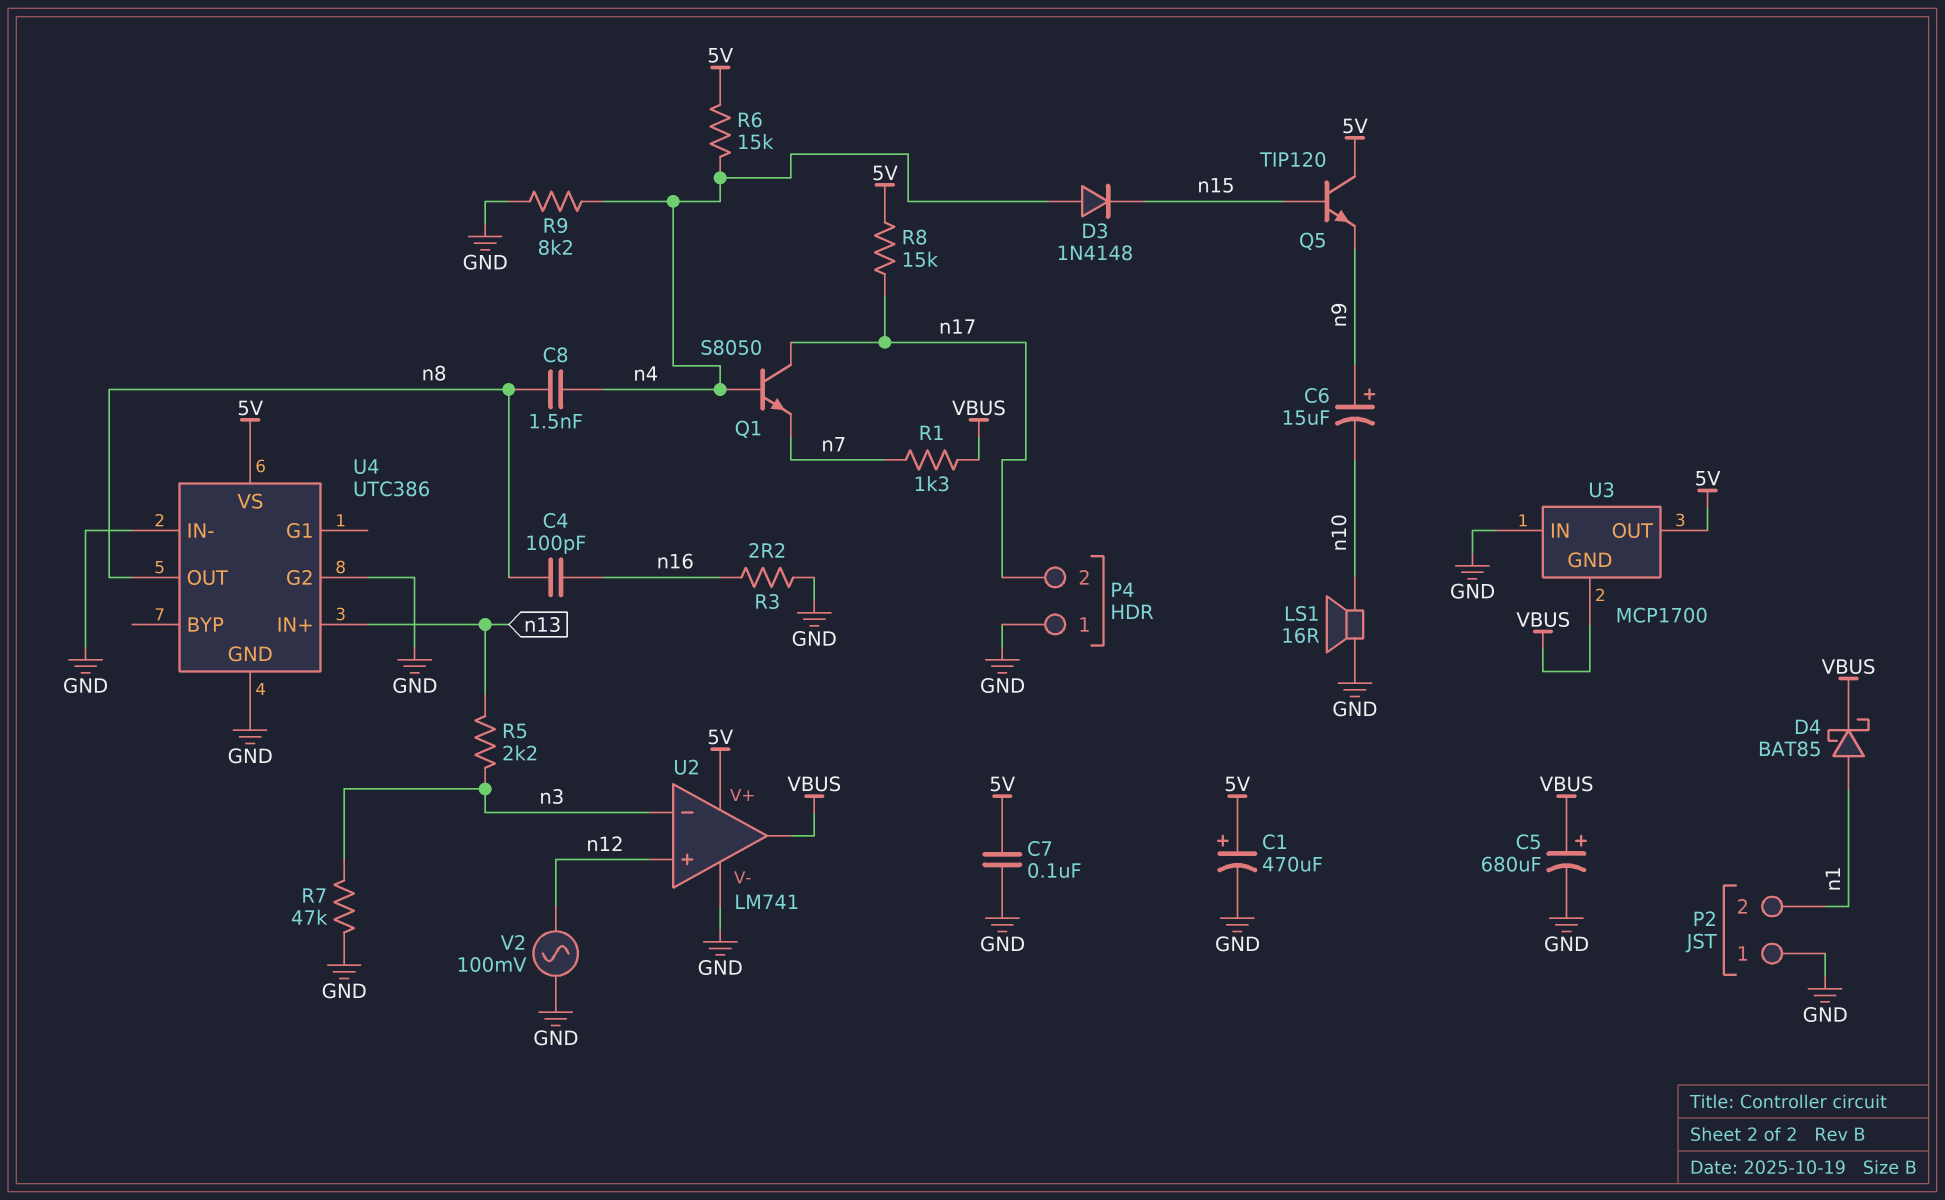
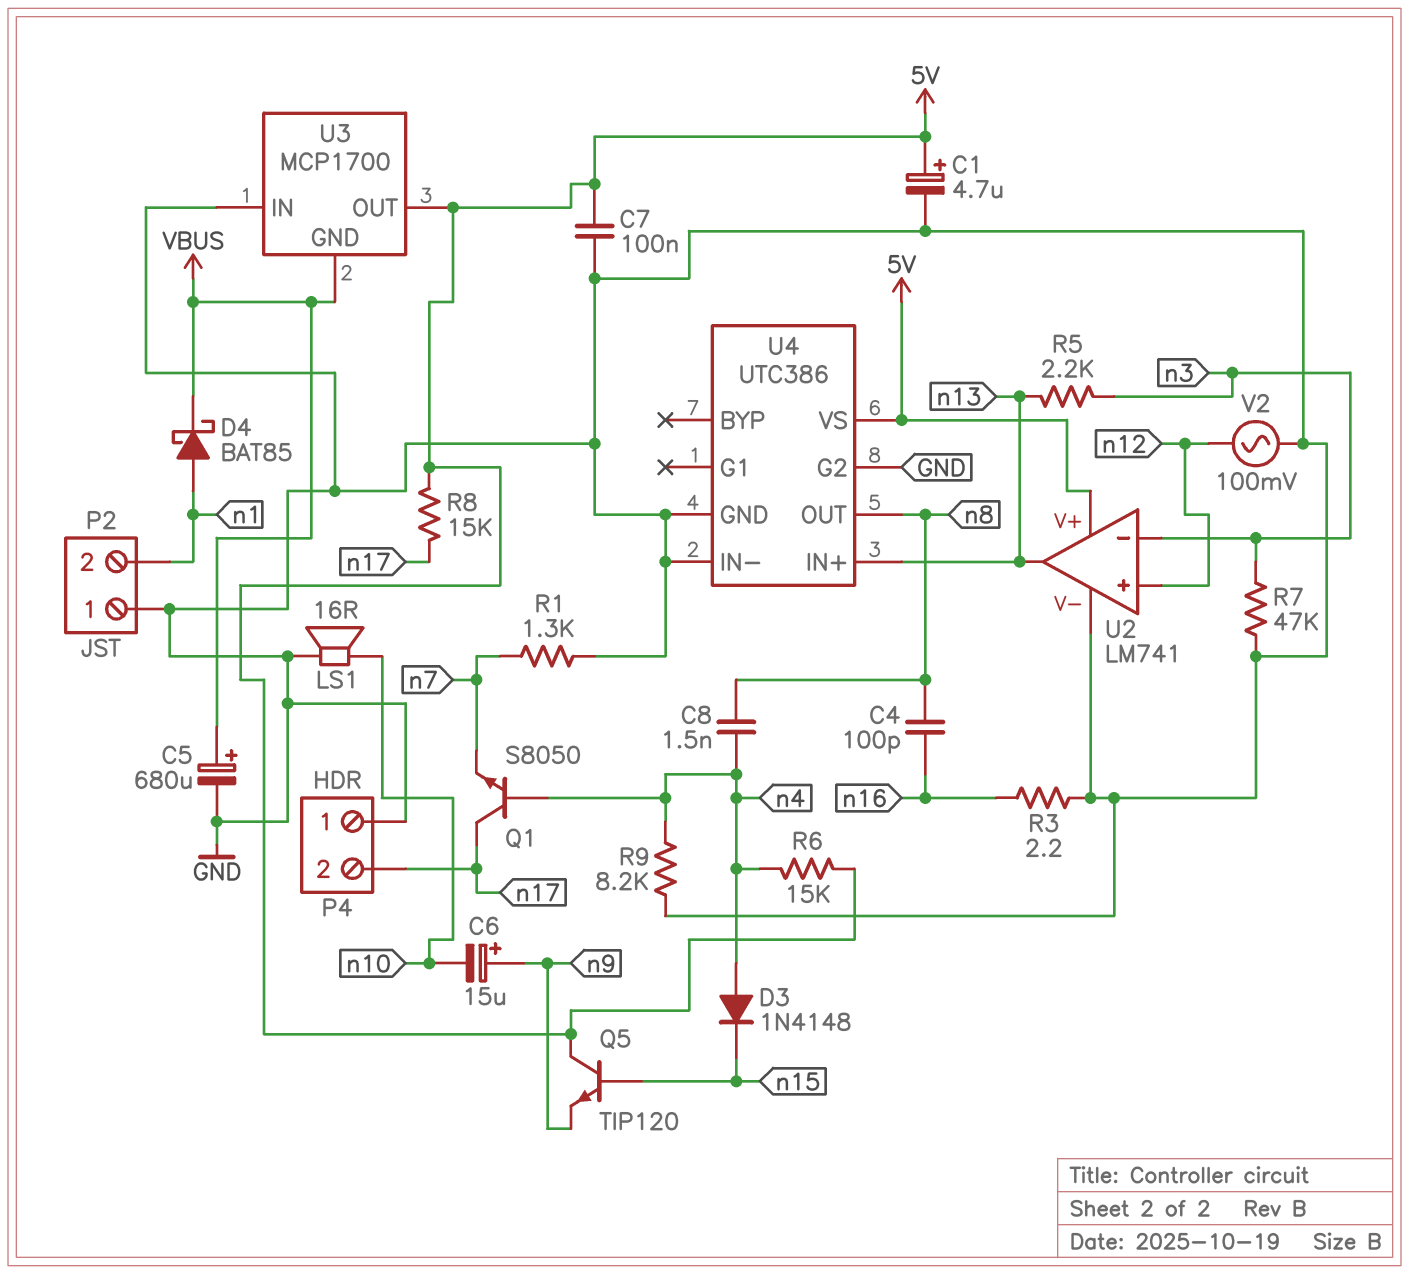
C1: 470uF (plus 5V, minus GND) -> 4.7uF (plus 5V, minus GND)
R1: 1.3k (VBUS, n7) -> 1.3k (GND, n7)
U2 pin out: VBUS -> n13

